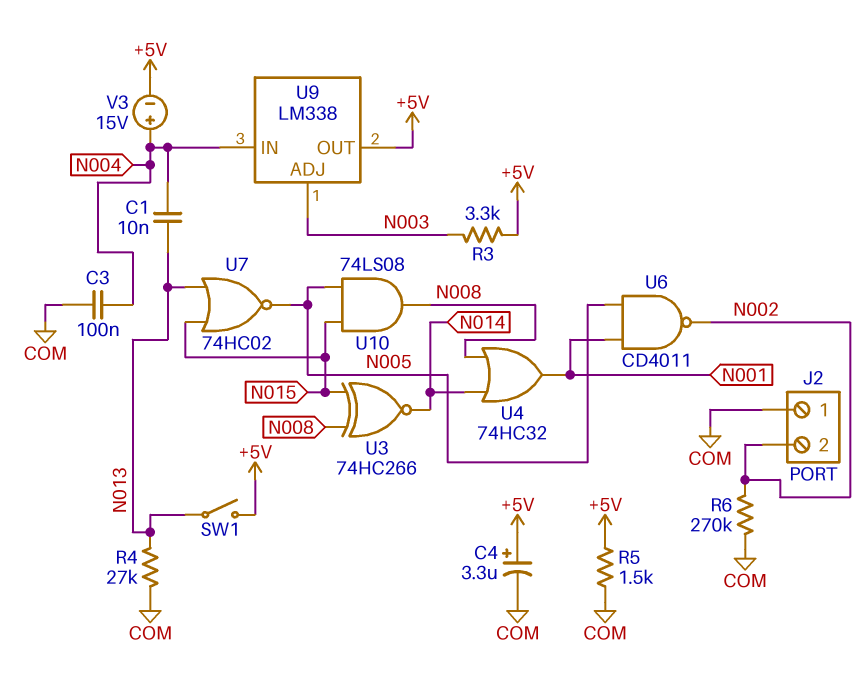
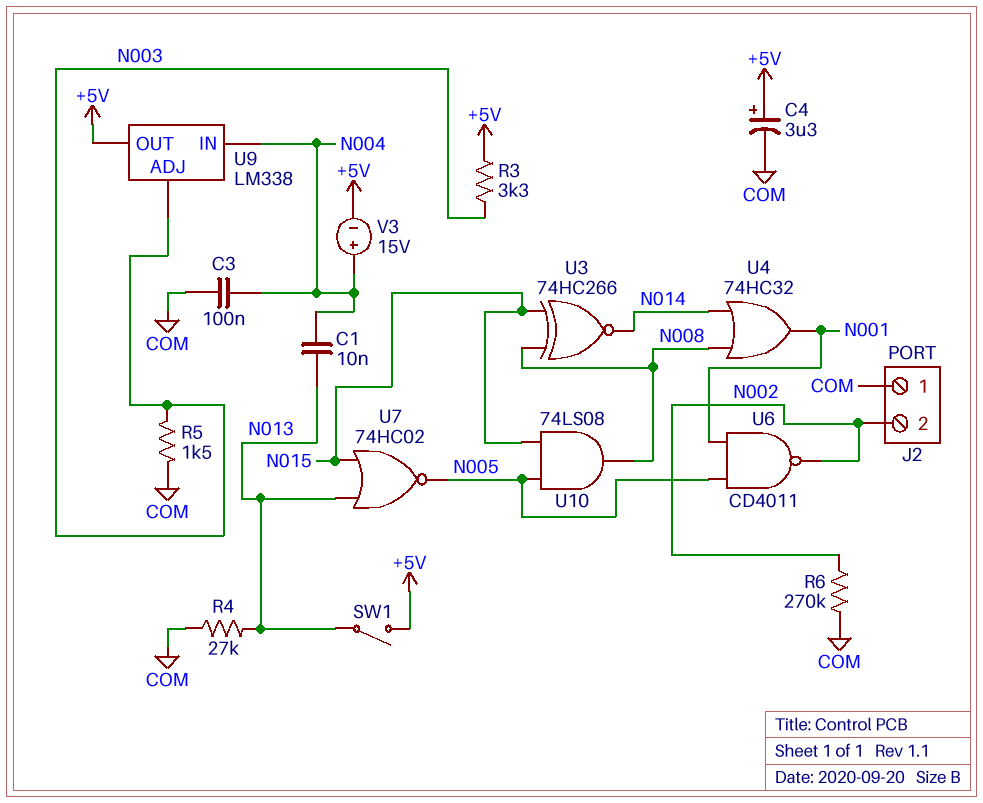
R5: 1.5k (+5V, COM) -> 1.5k (COM, N003)

